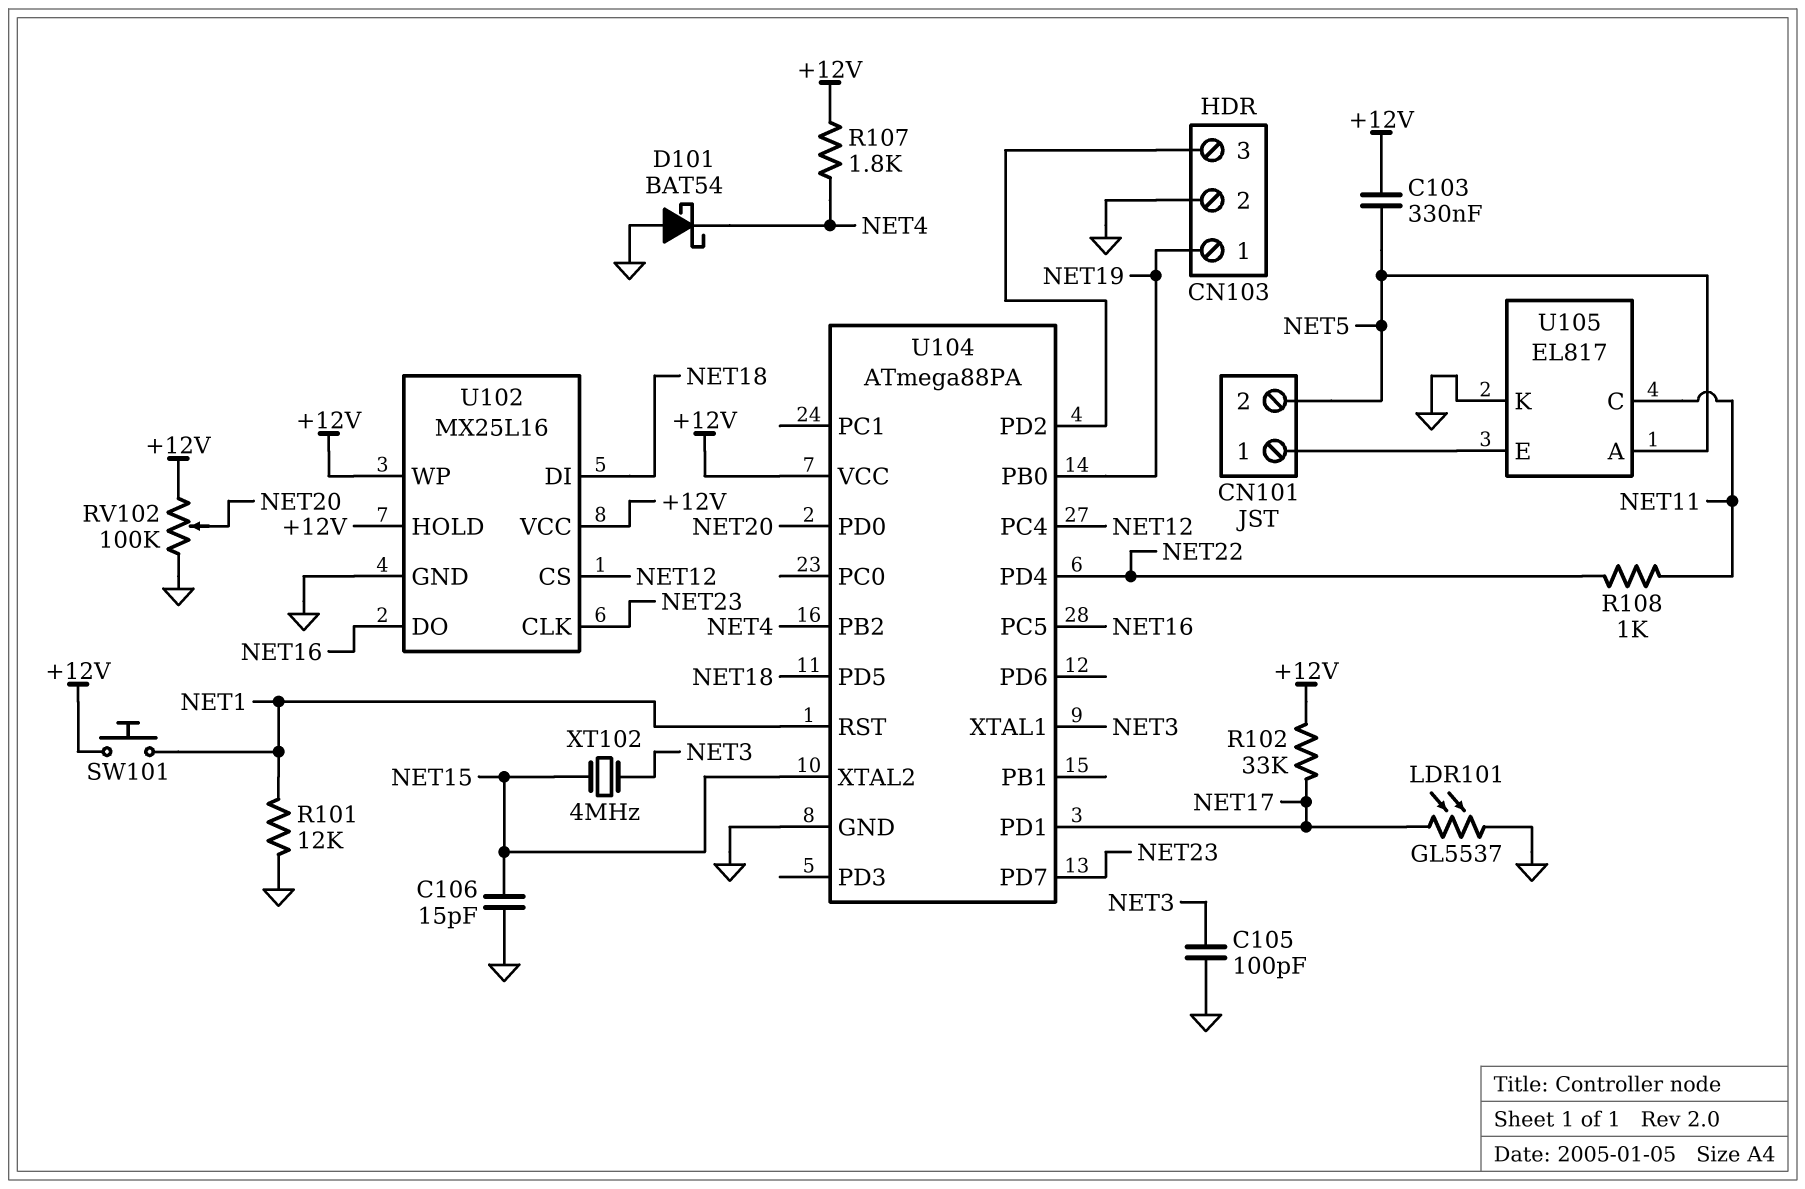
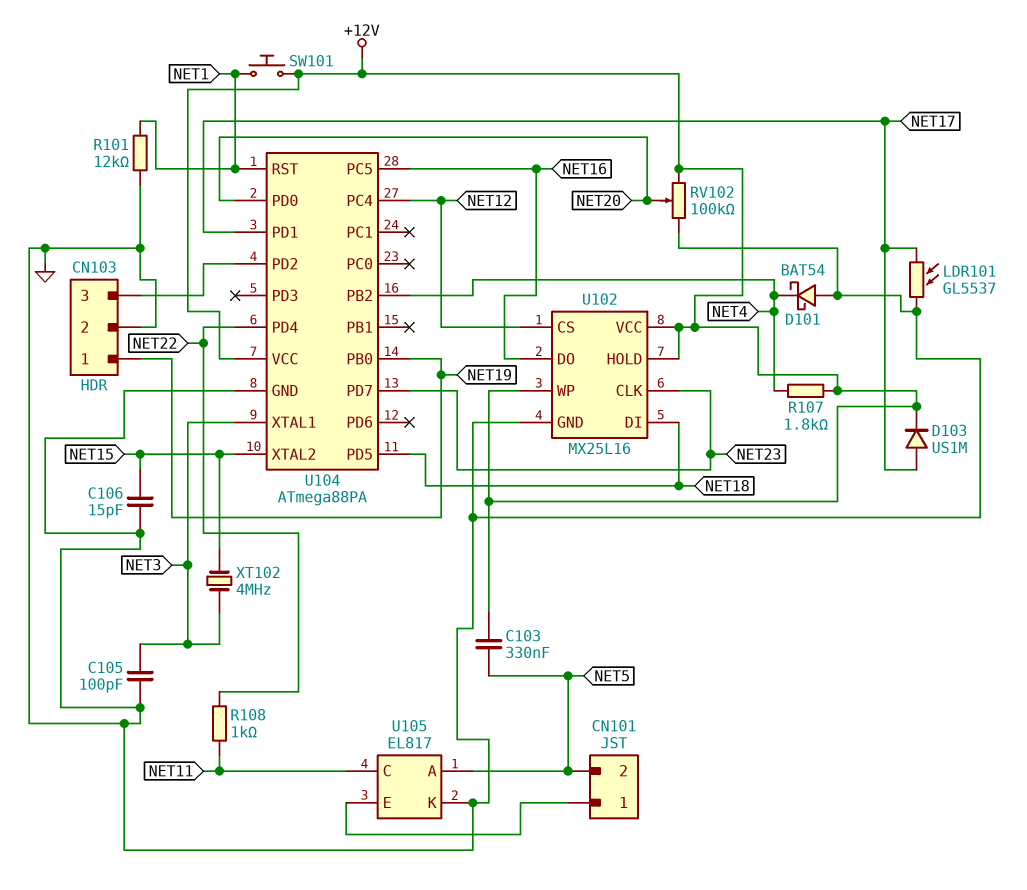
D103: none -> diode US1M (A NET17, K +12V)
R102: 33k (+12V, NET17) -> none

